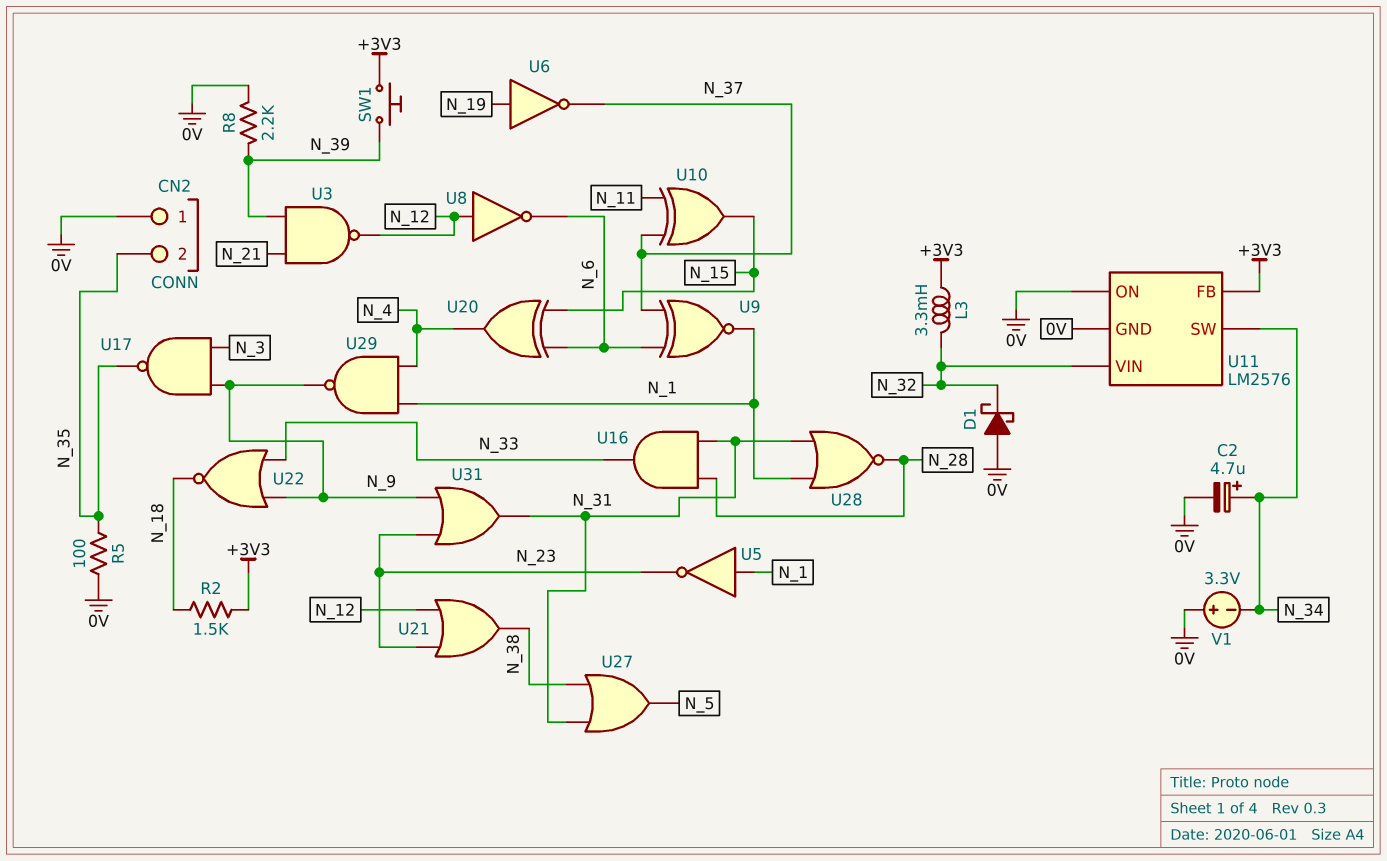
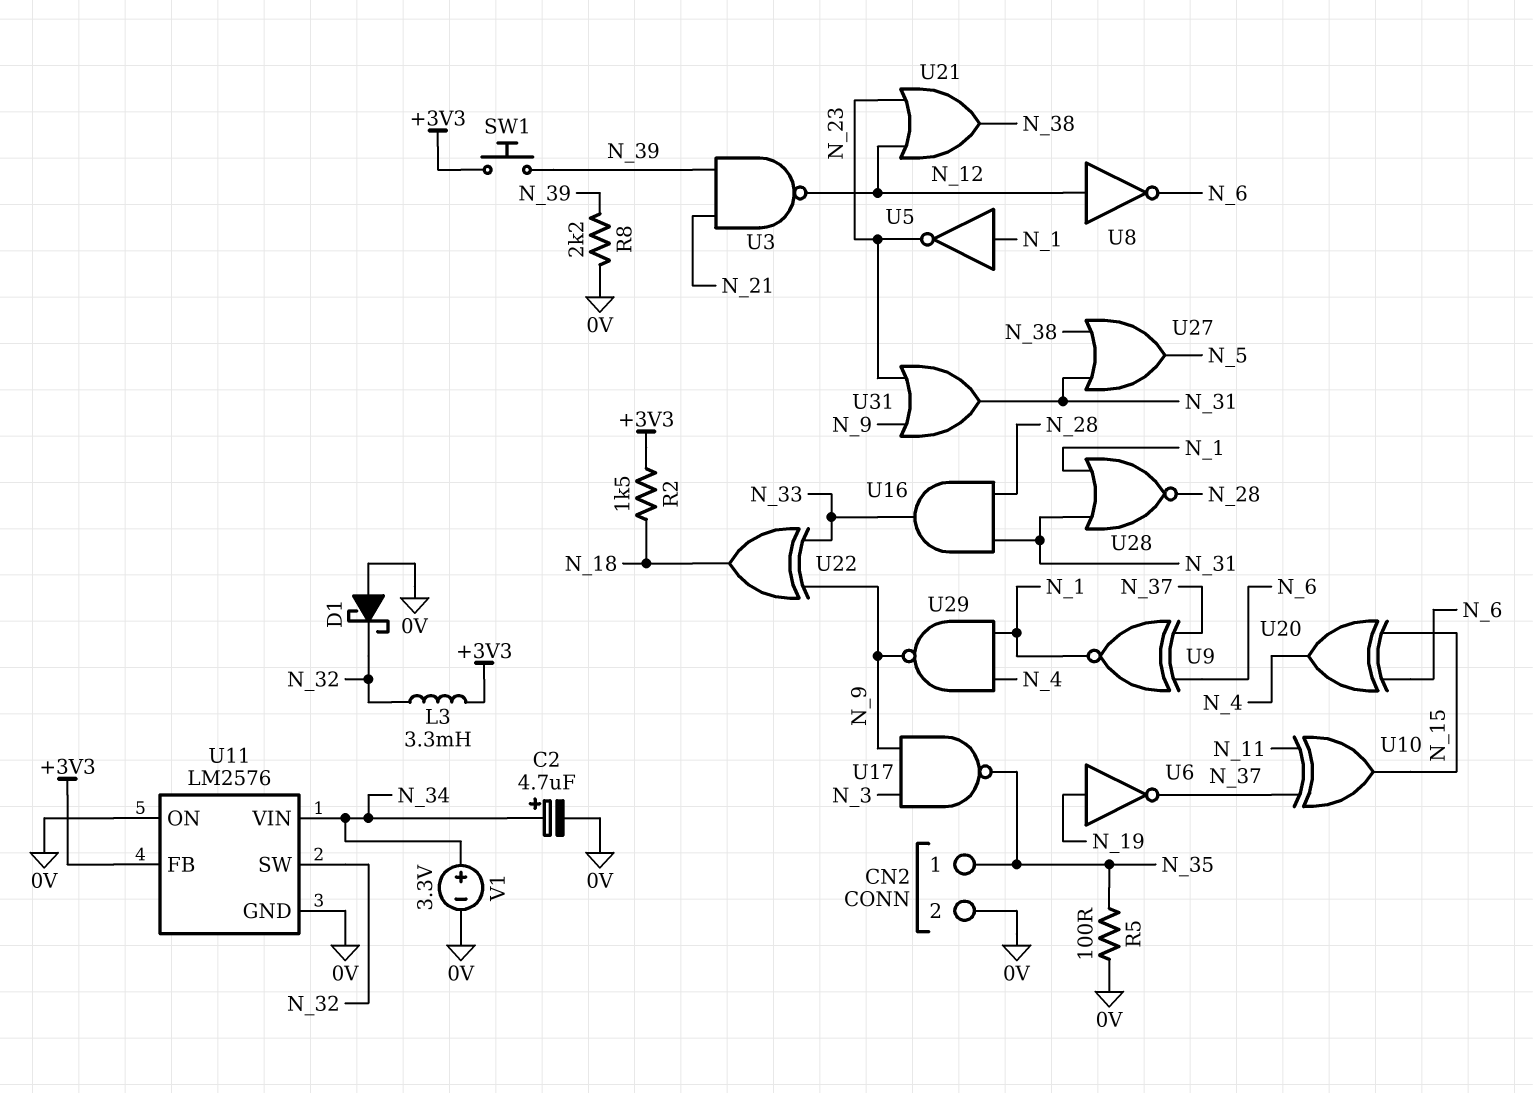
CN2 pin 1: 0V -> N_35
CN2 pin 2: N_35 -> 0V
U11 pin SW: N_34 -> N_32
U11 pin VIN: N_32 -> N_34
U22: NOR (in N_9, in N_33, out N_18) -> XOR (in N_9, in N_33, out N_18)
V1: 3.3V (plus 0V, minus N_34) -> 3.3V (plus N_34, minus 0V)

